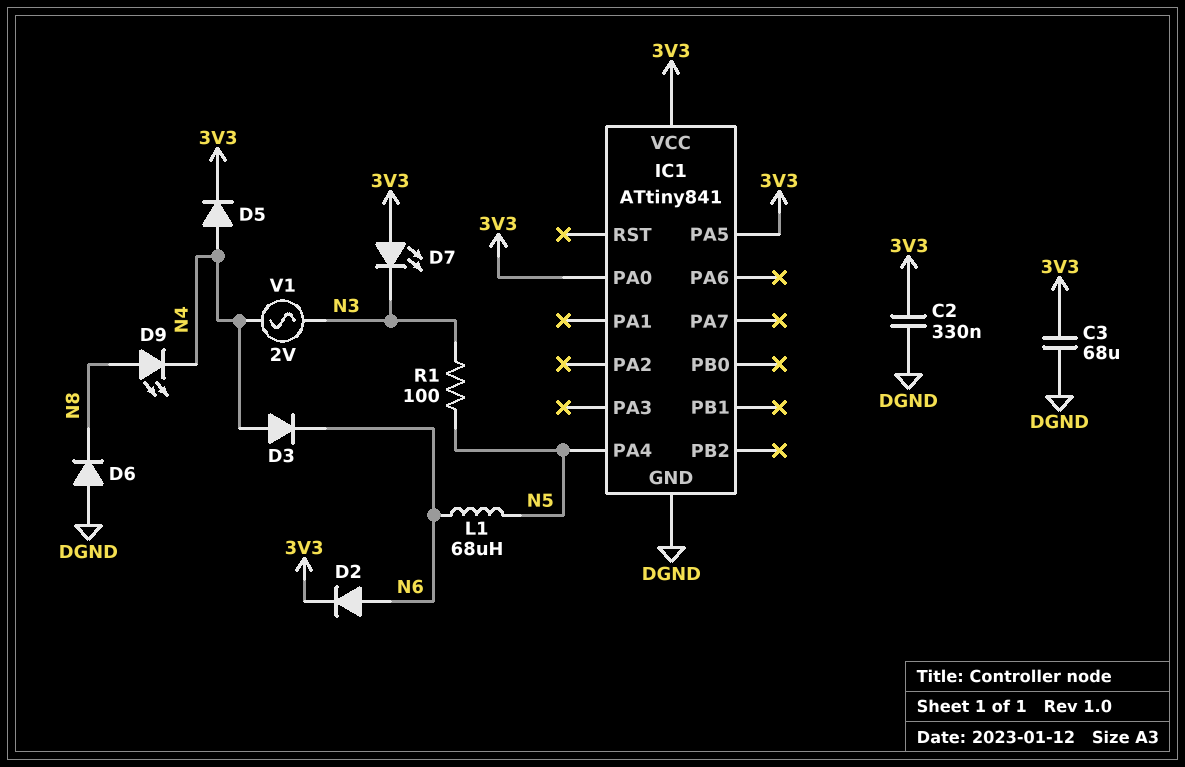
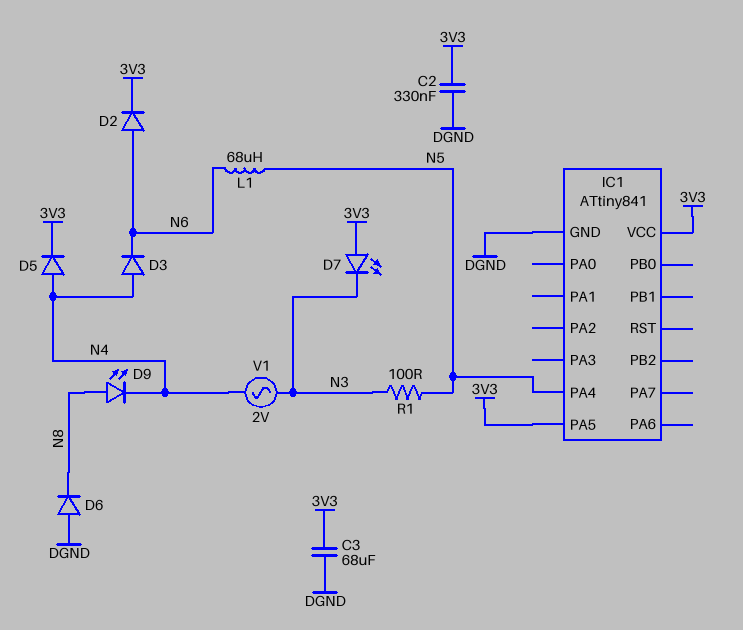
IC1 pin PA0: 3V3 -> none

